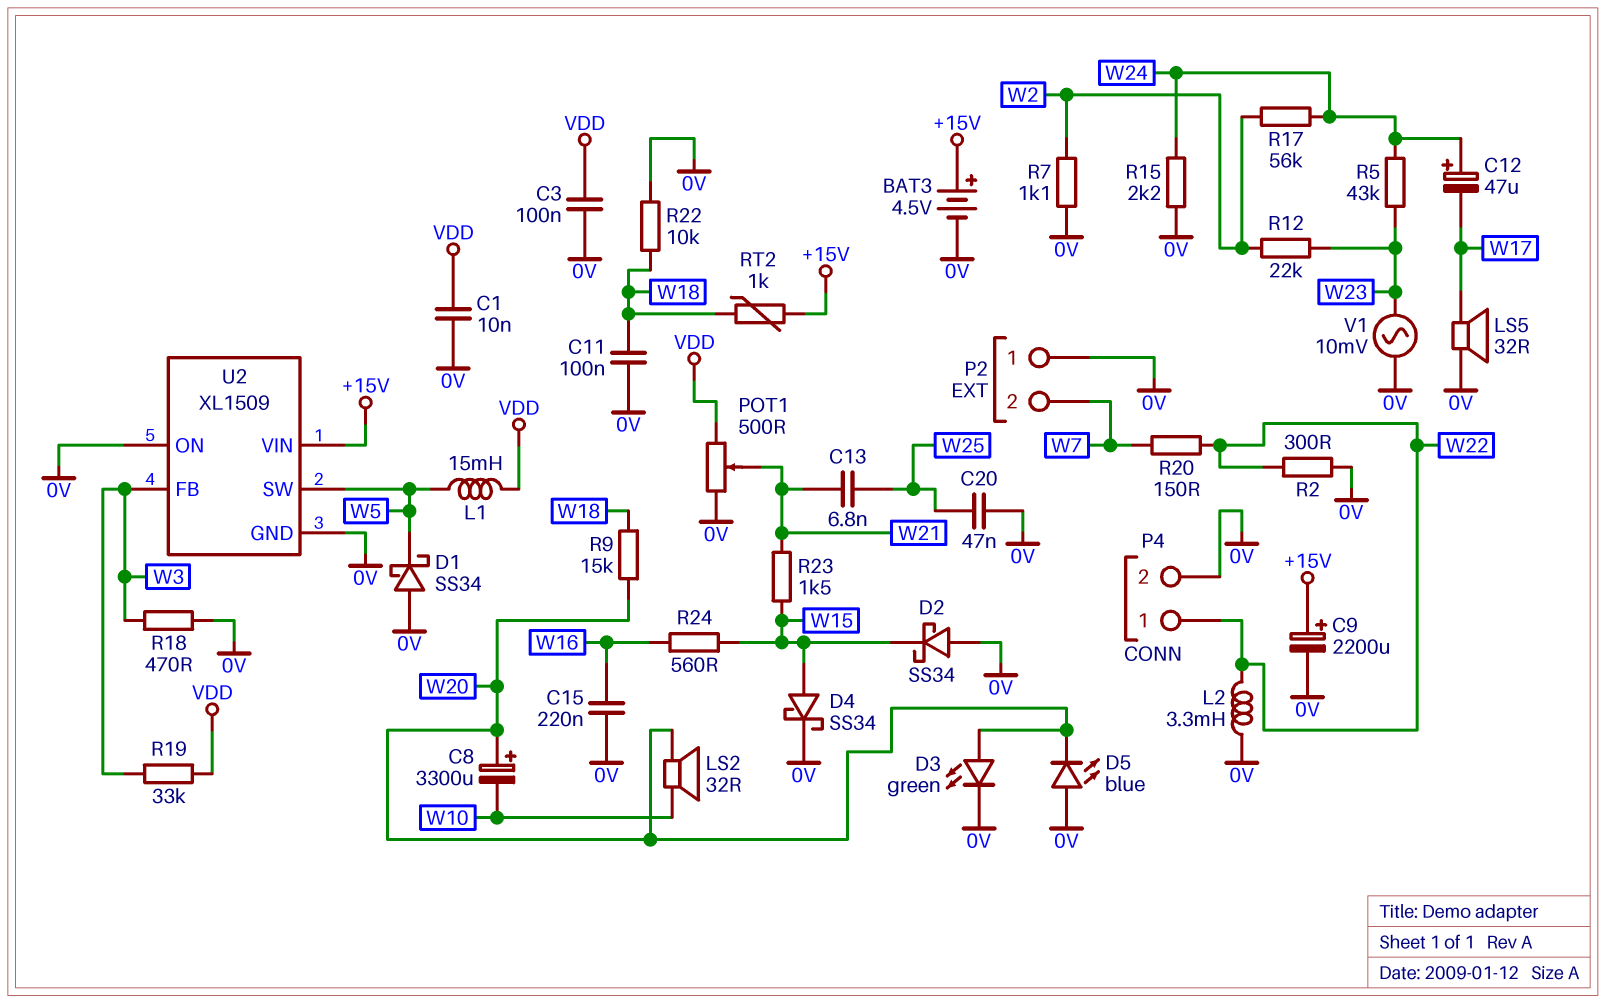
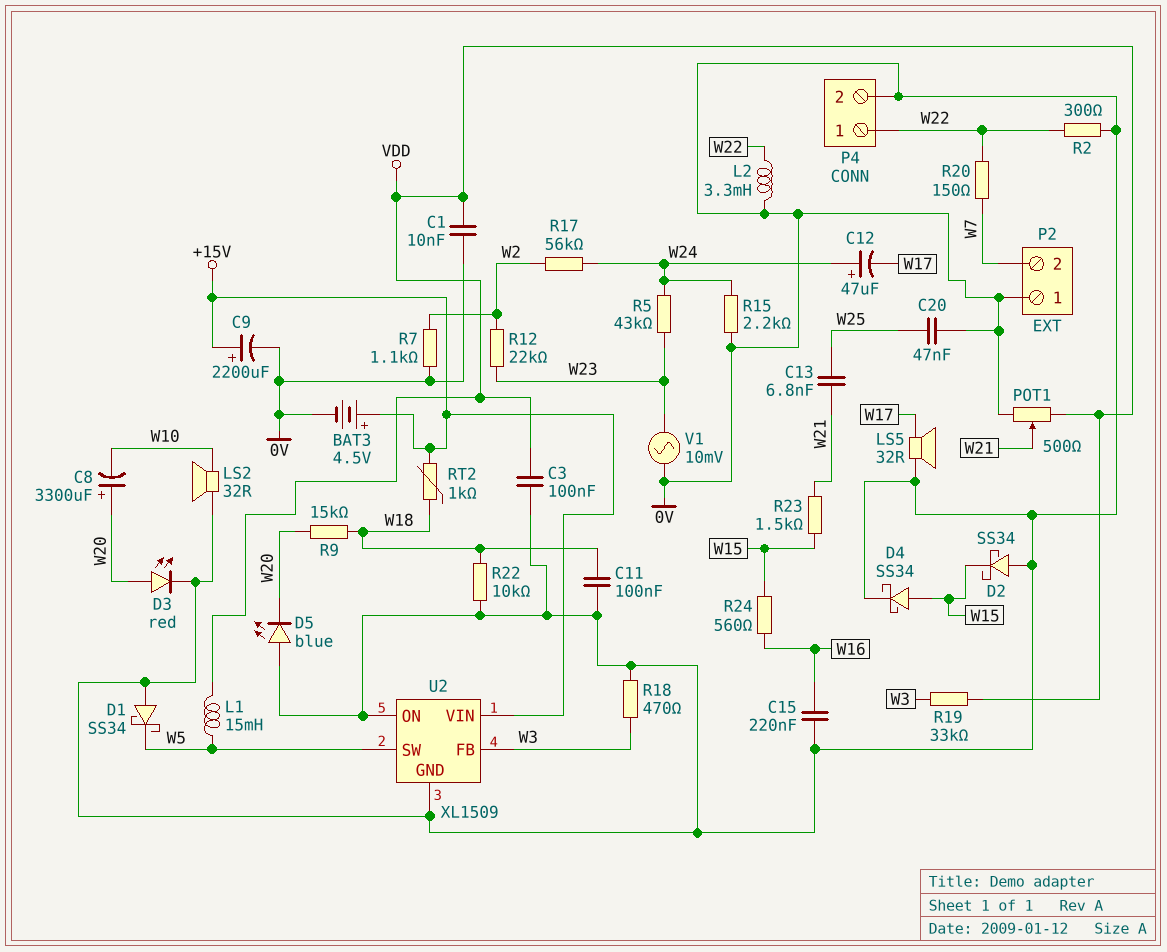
D3: LED green (A W20, K 0V) -> LED red (A W20, K 0V)
LS2: speaker 32R (W10, W20) -> speaker 32R (0V, W10)

